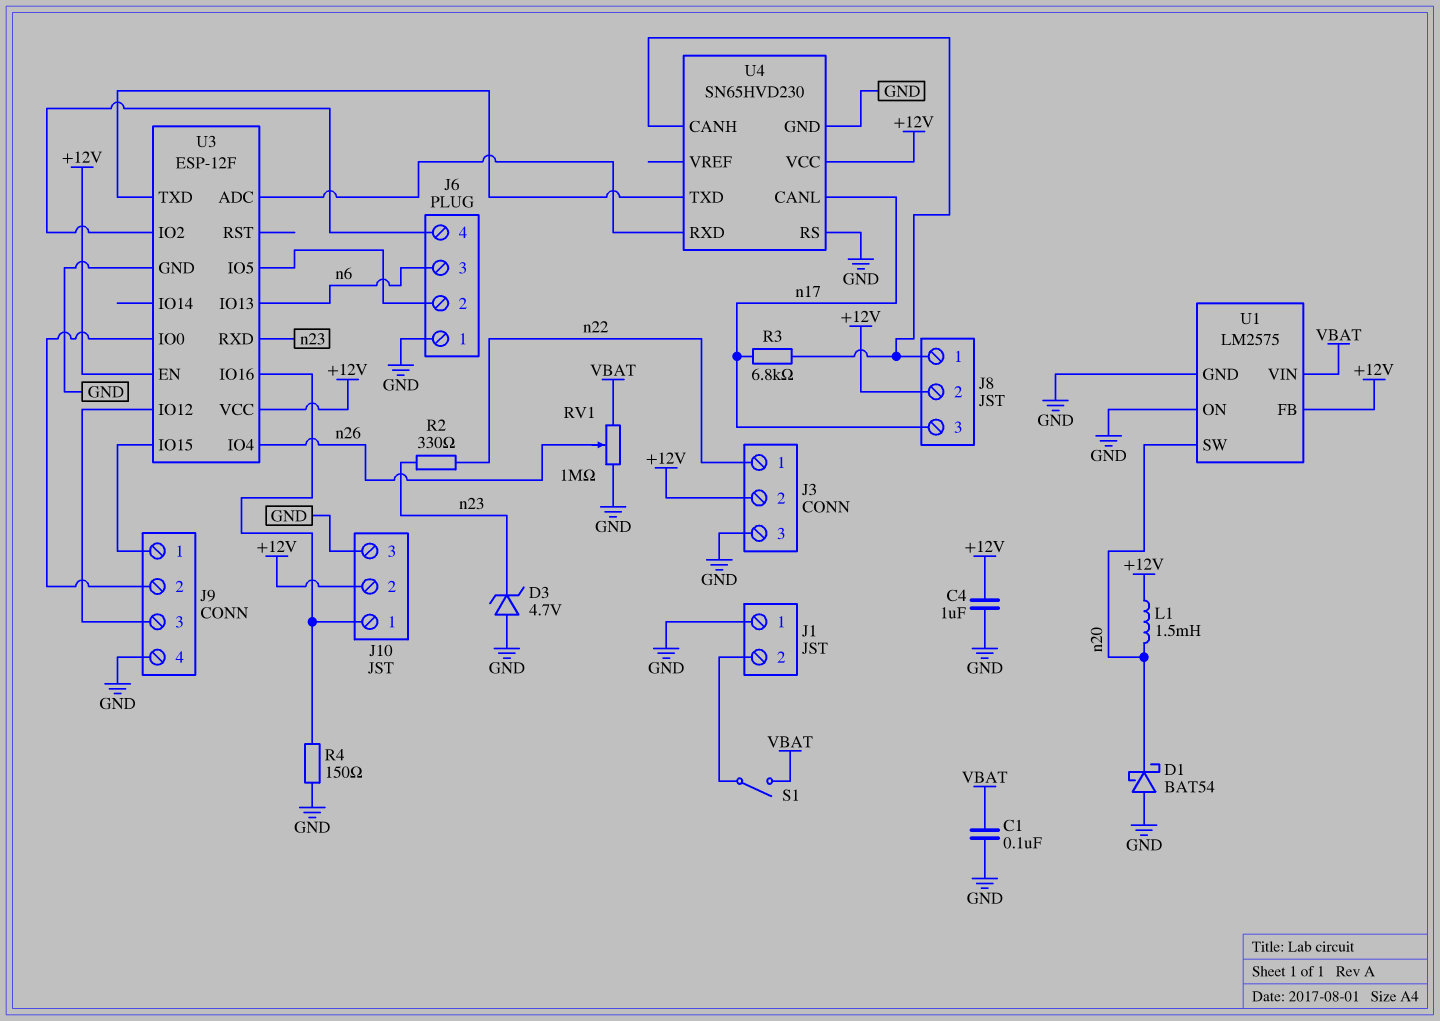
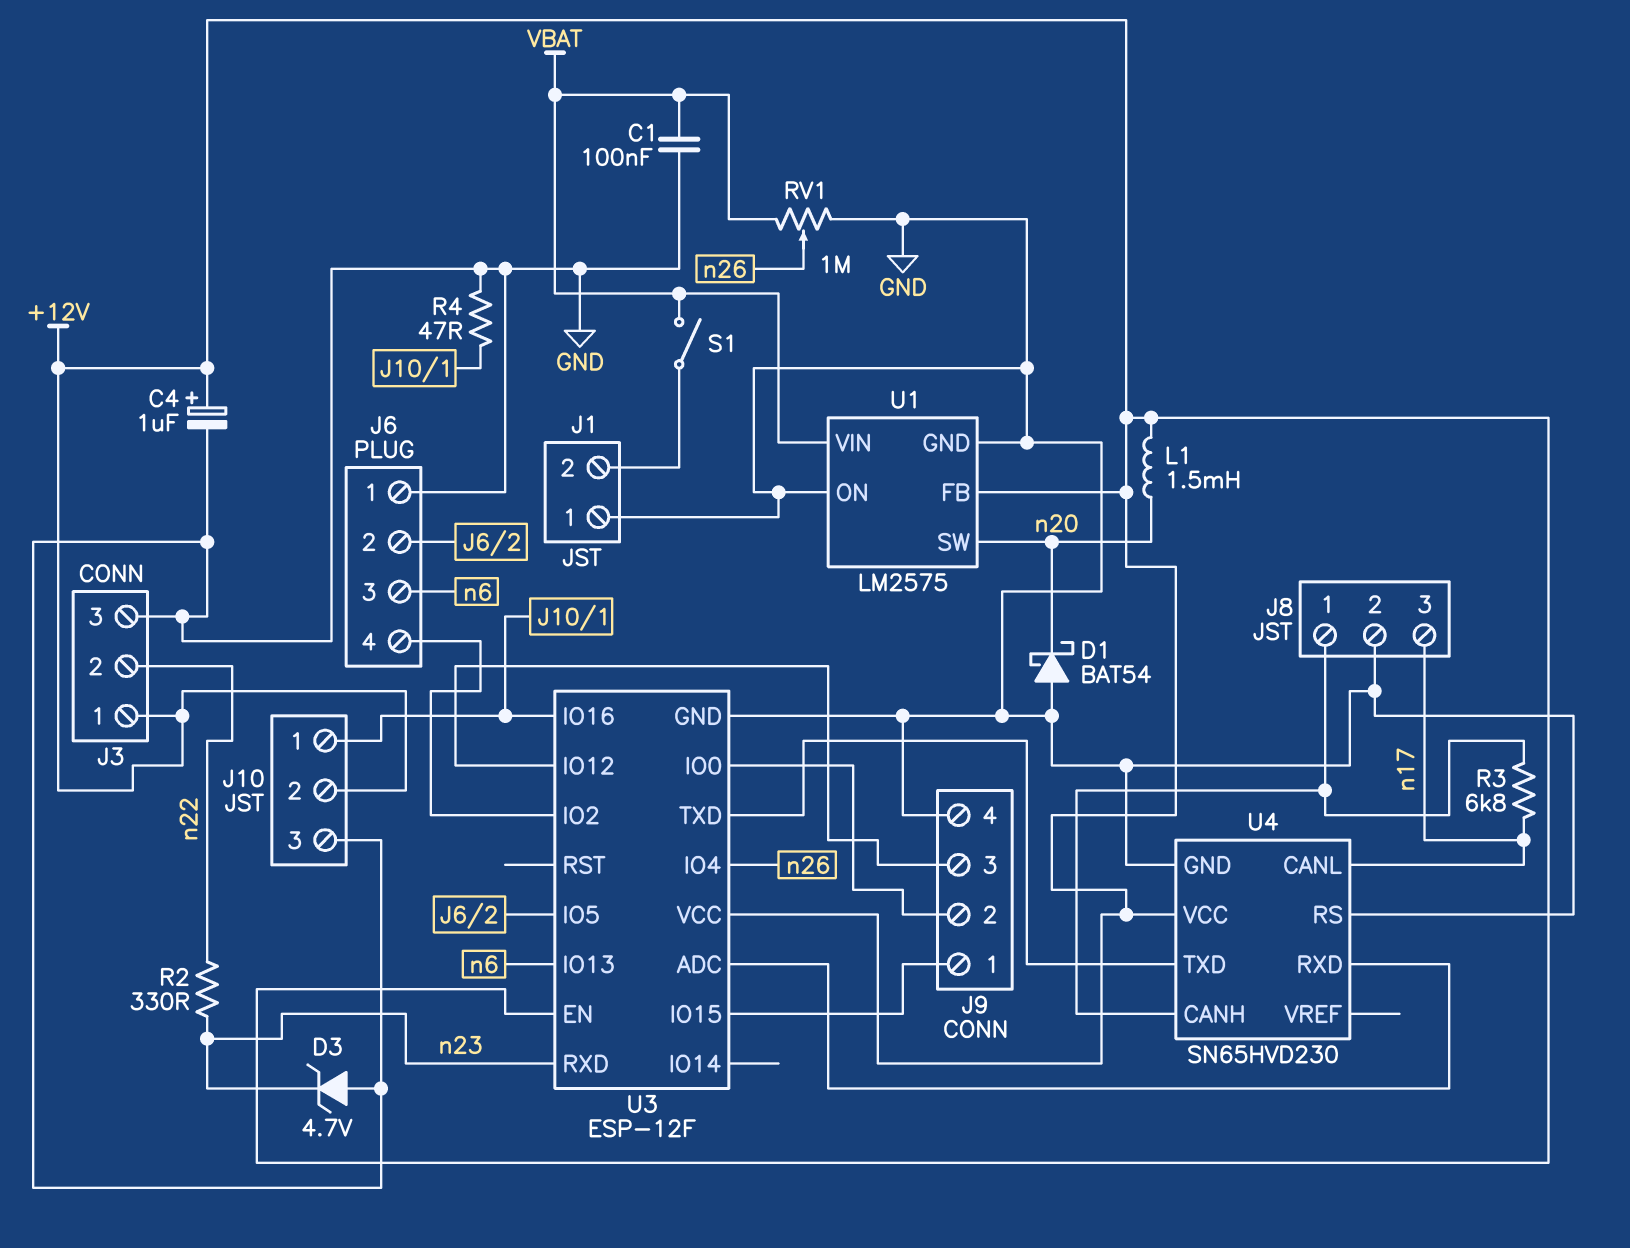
C4: 1uF (+12V, GND) -> 1uF (plus +12V, minus GND)
J3 pin 1: n22 -> +12V
J3 pin 2: +12V -> n22
J8 pin 2: +12V -> GND
R4: 150 (GND, J10/1) -> 47 (GND, J10/1)

